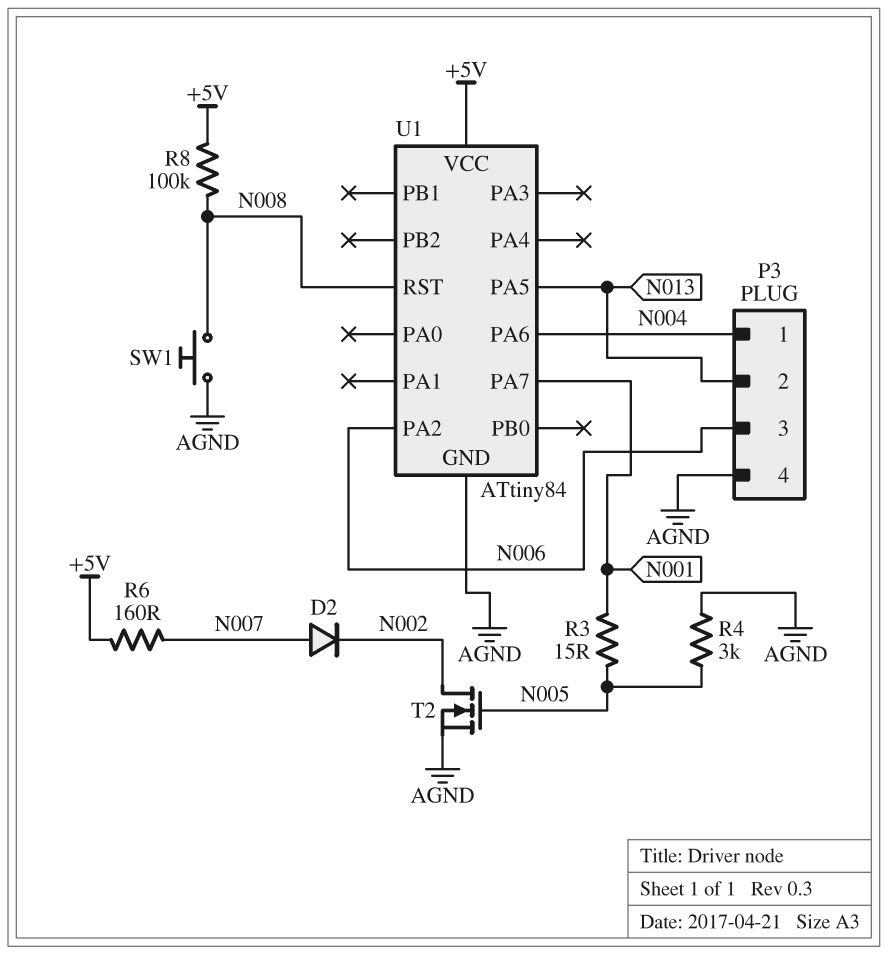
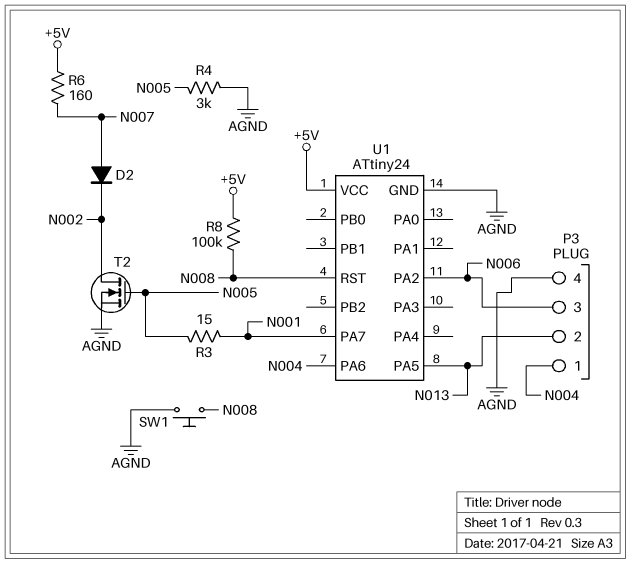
U1: ATtiny84 -> ATtiny24

